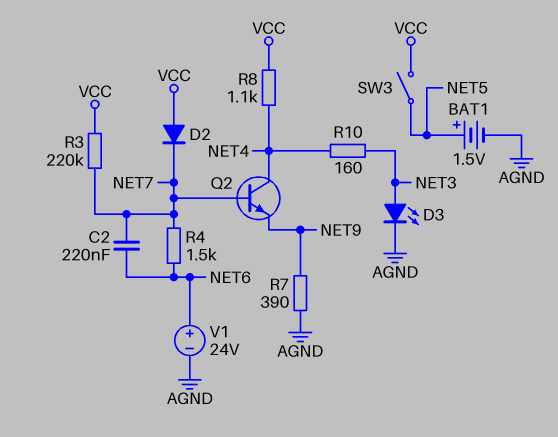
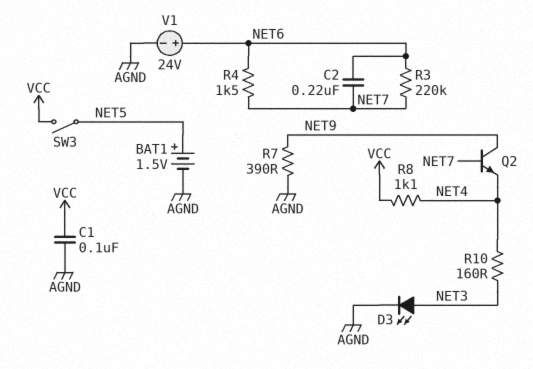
C1: none -> 100nF (AGND, VCC)
D2: diode (A VCC, K NET7) -> none
Q2: NPN (B NET7, C NET4, E NET9) -> NPN (B NET7, C NET9, E NET4)
R3: 220k (NET7, VCC) -> 220k (NET6, NET7)

